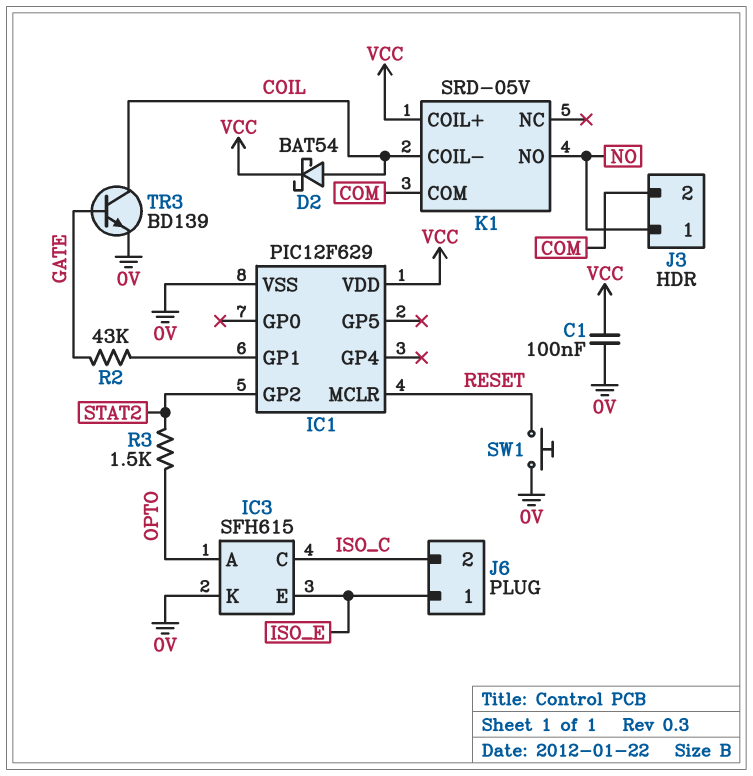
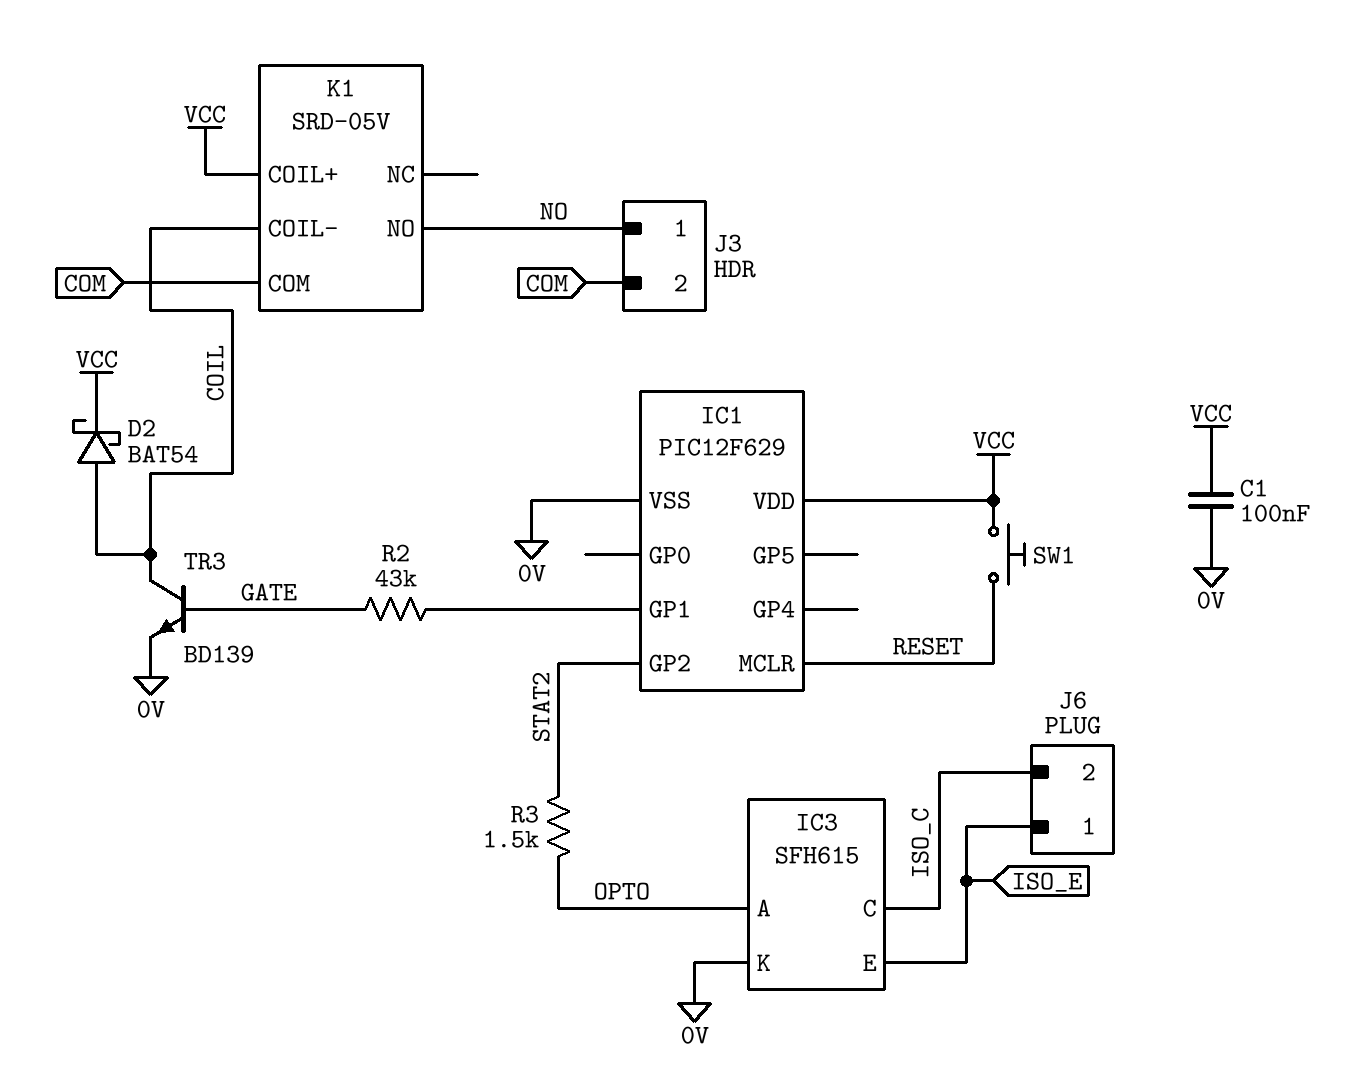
SW1: button (0V, RESET) -> button (RESET, VCC)

